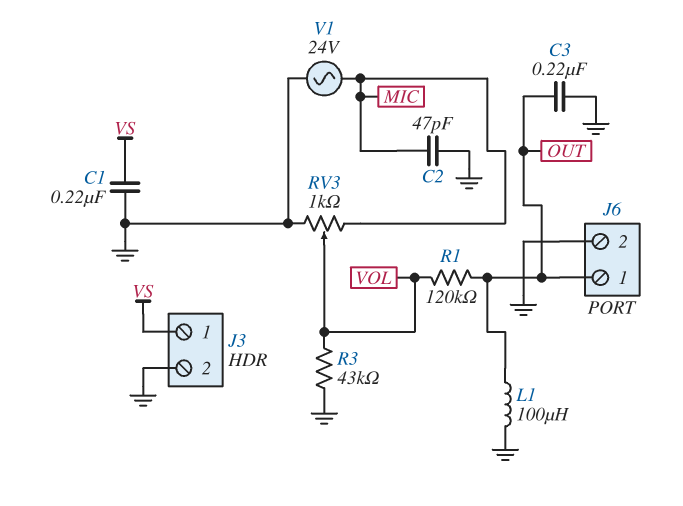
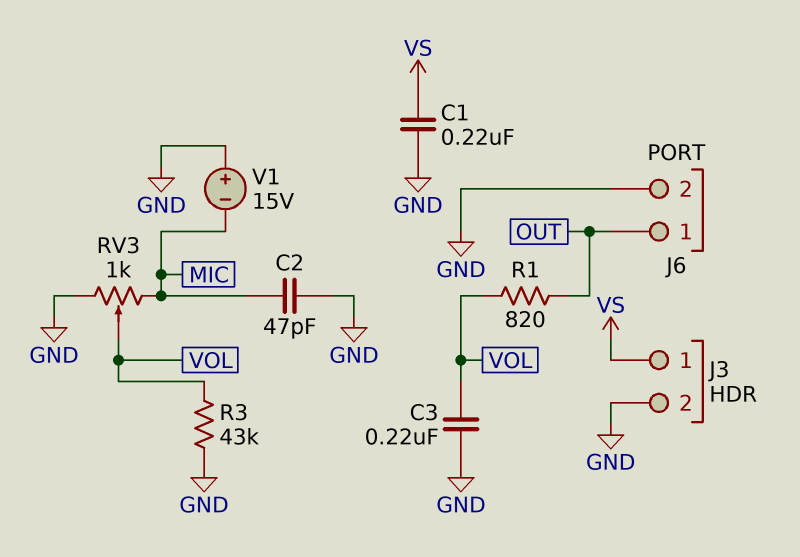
C3: 220nF (GND, OUT) -> 220nF (GND, VOL)
L1: 100uH (GND, OUT) -> none
R1: 120k (OUT, VOL) -> 820 (OUT, VOL)
V1: AC 24V (GND, MIC) -> 15V (plus GND, minus MIC)

